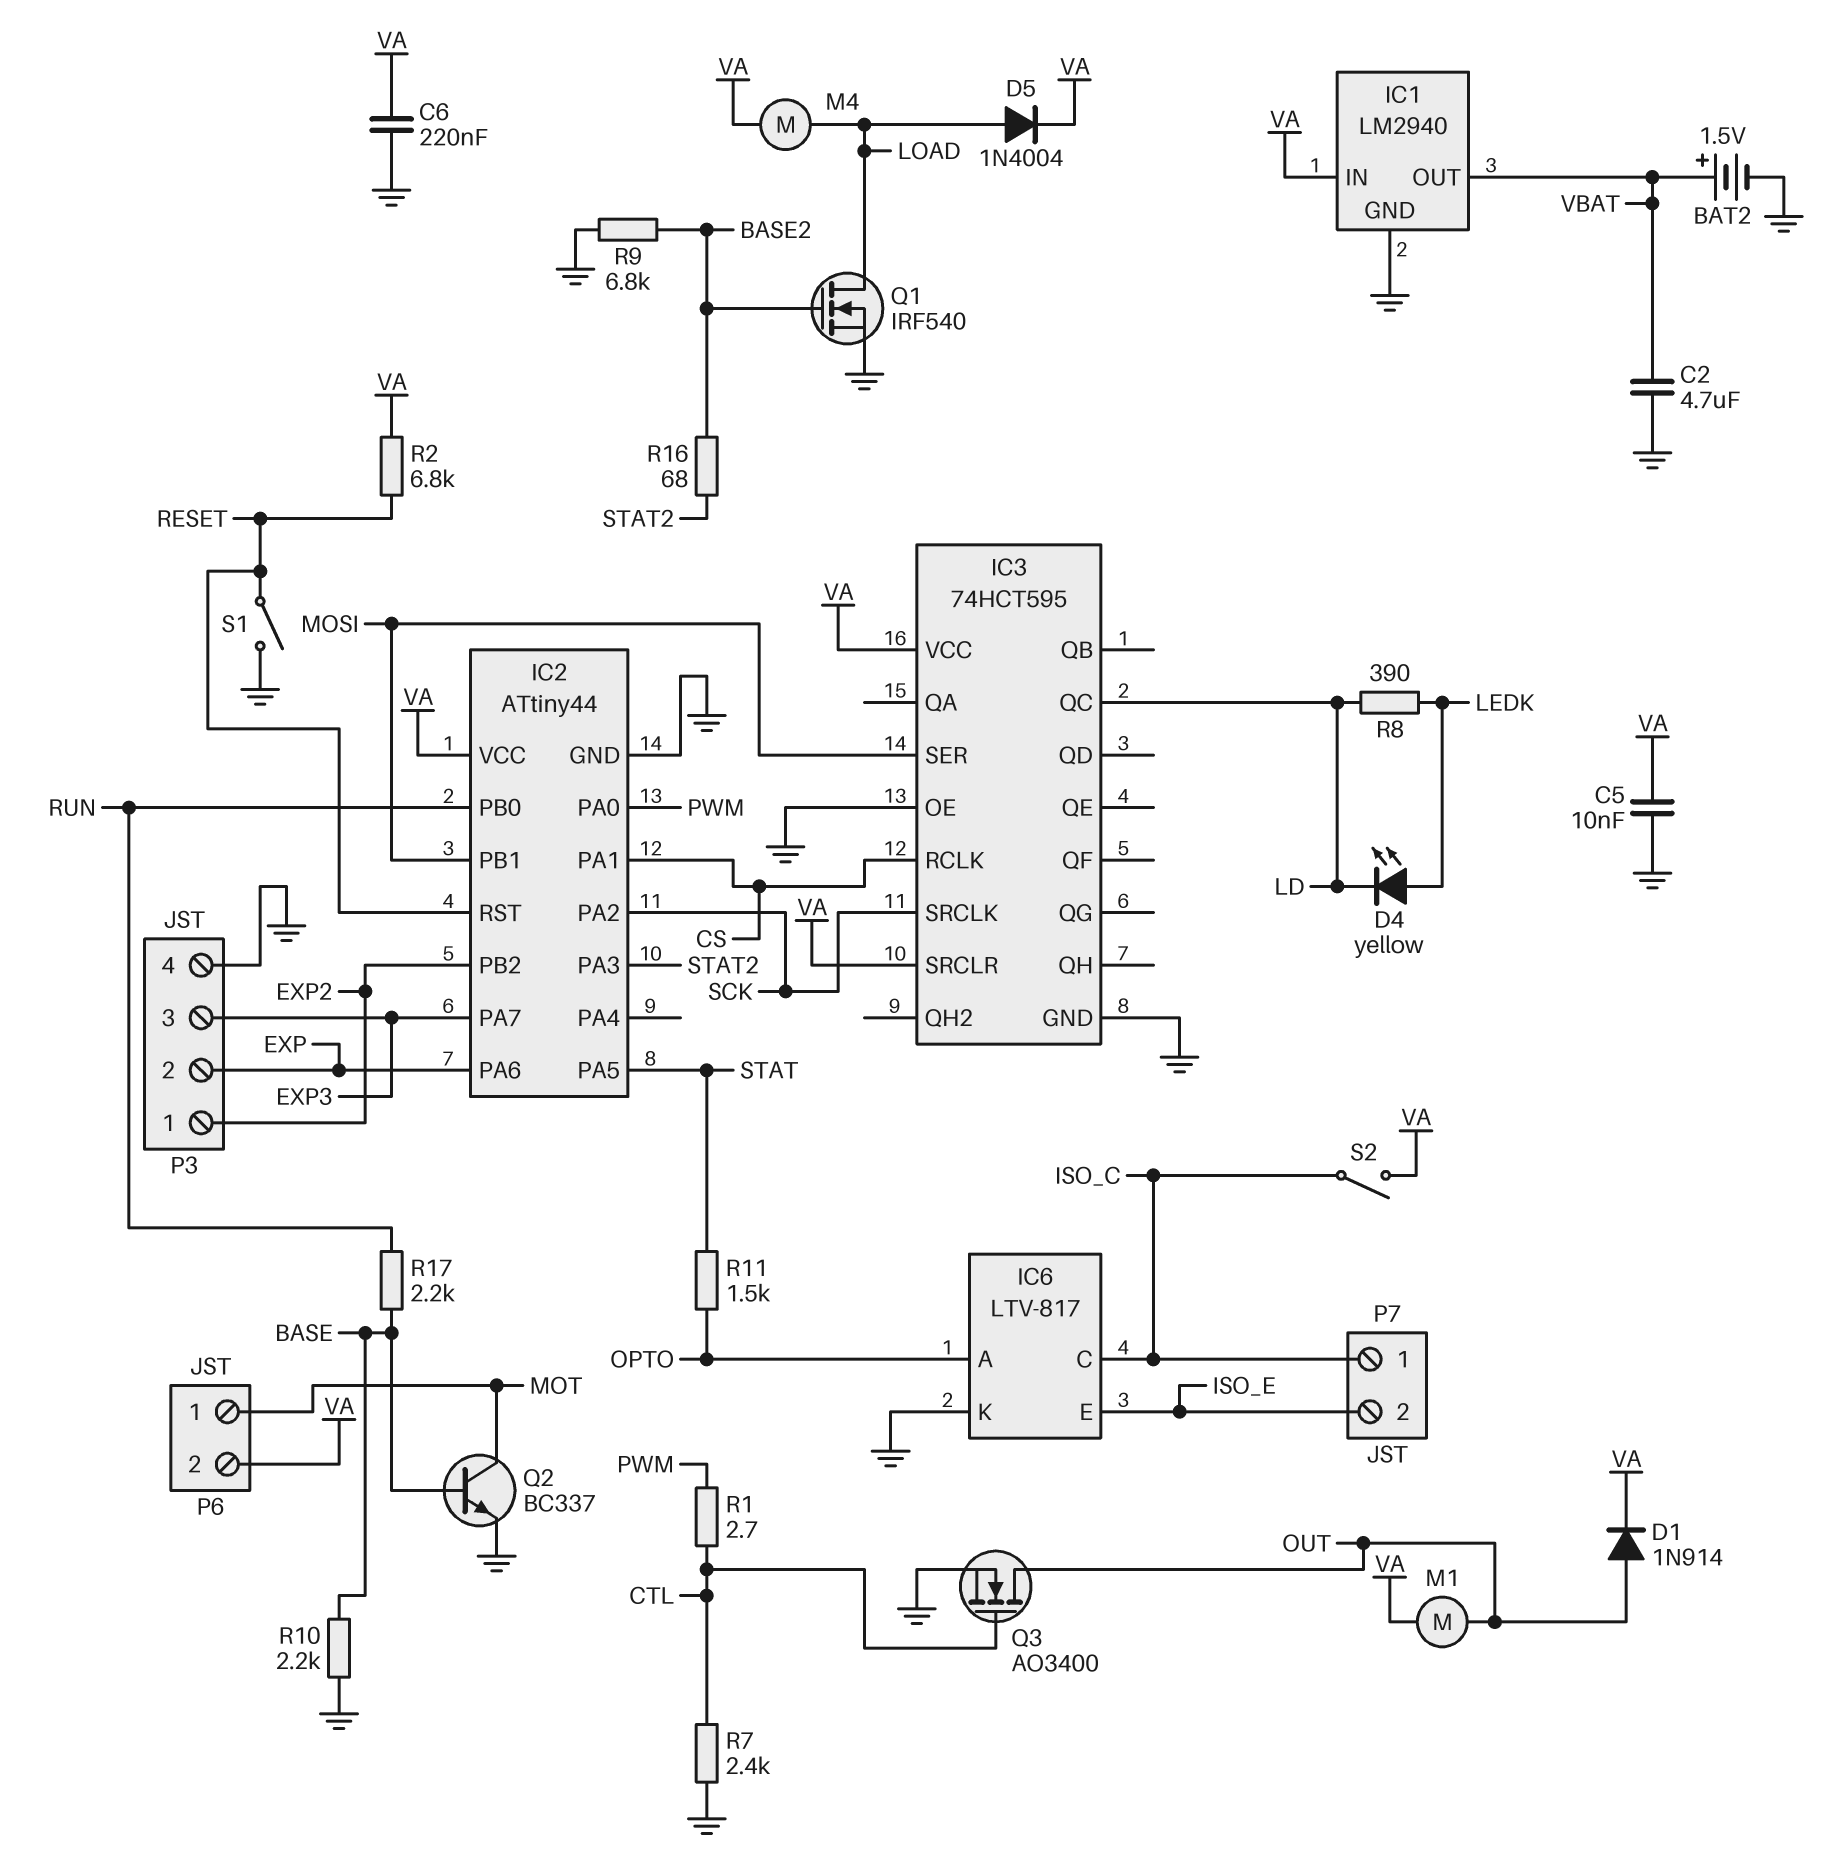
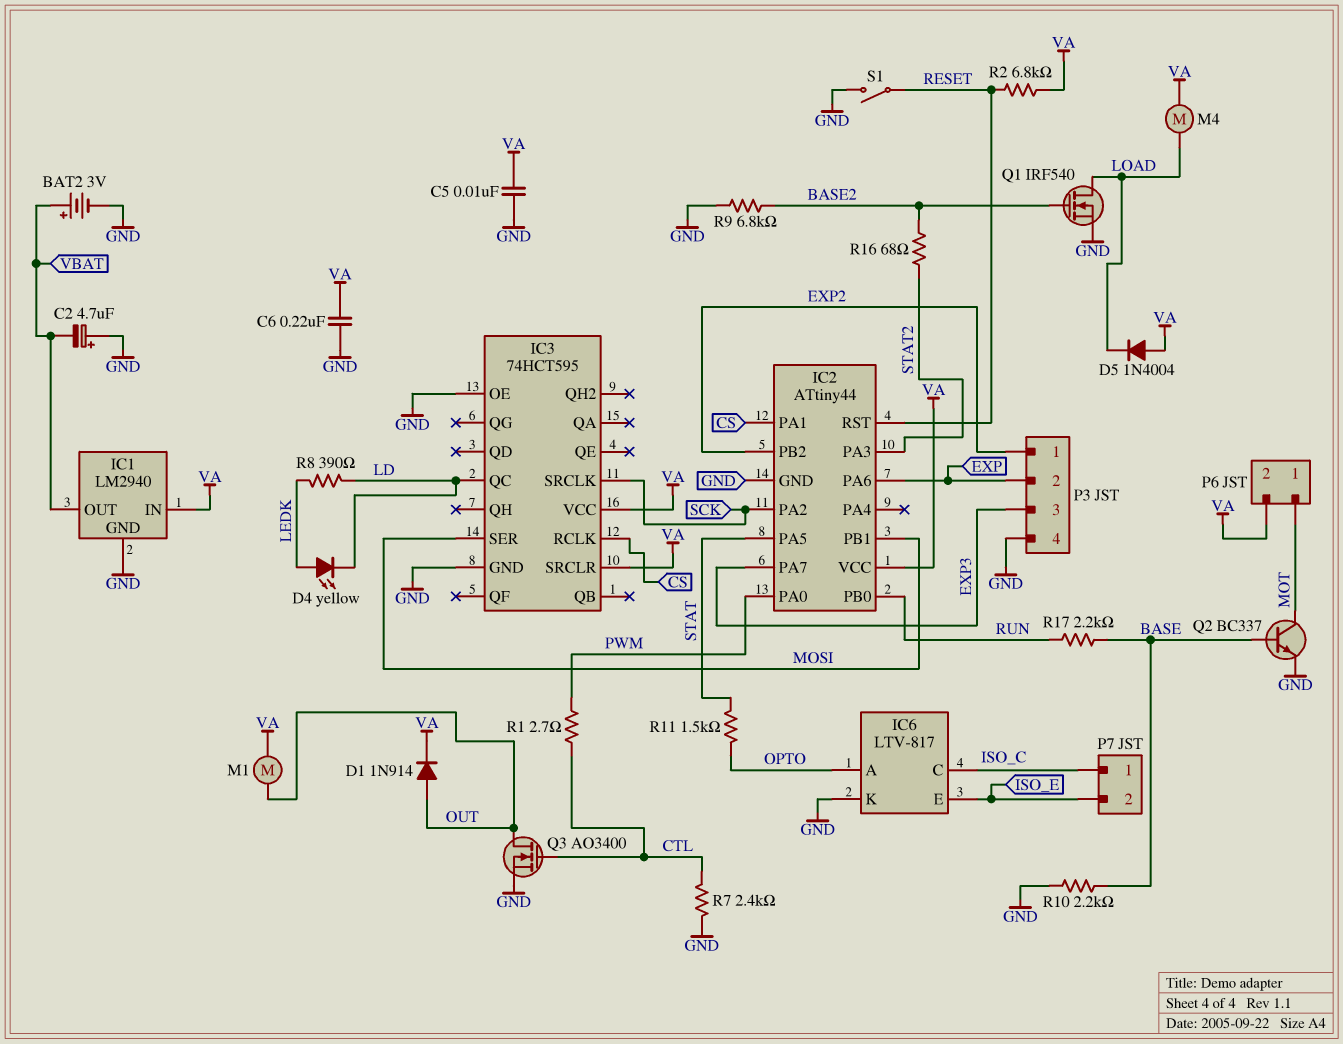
BAT2: 1.5V (plus VBAT, minus GND) -> 3V (plus VBAT, minus GND)
C2: 4.7uF (GND, VBAT) -> 4.7uF (plus GND, minus VBAT)
D5: diode 1N4004 (A LOAD, K VA) -> diode 1N4004 (A VA, K LOAD)
S2: switch (ISO_C, VA) -> none

